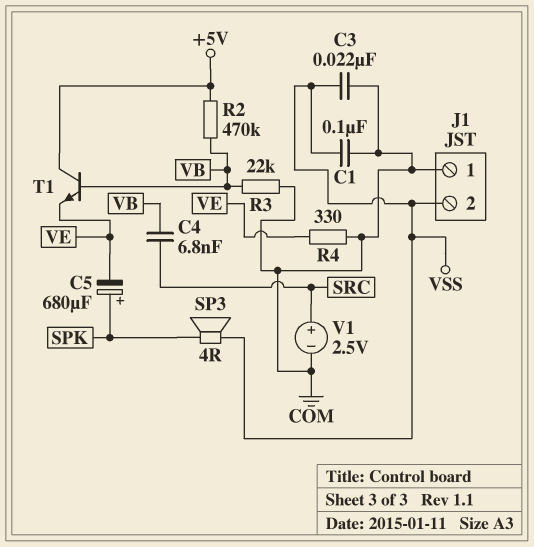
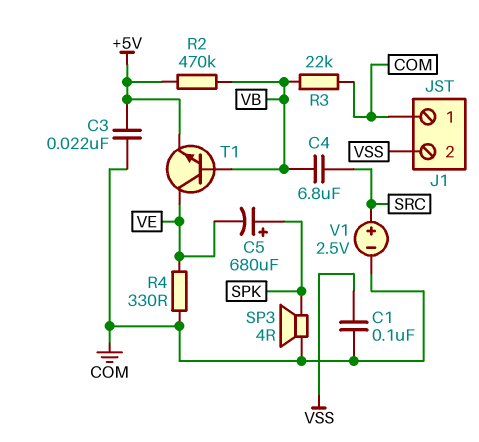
C3: 22nF (COM, VSS) -> 22nF (+5V, COM)
C4: 6.8nF (SRC, VB) -> 6.8uF (SRC, VB)
SP3: speaker 4R (SPK, VSS) -> speaker 4R (COM, SPK)
T1: NPN (B VB, C +5V, E VE) -> NPN (B VB, C VE, E +5V)

